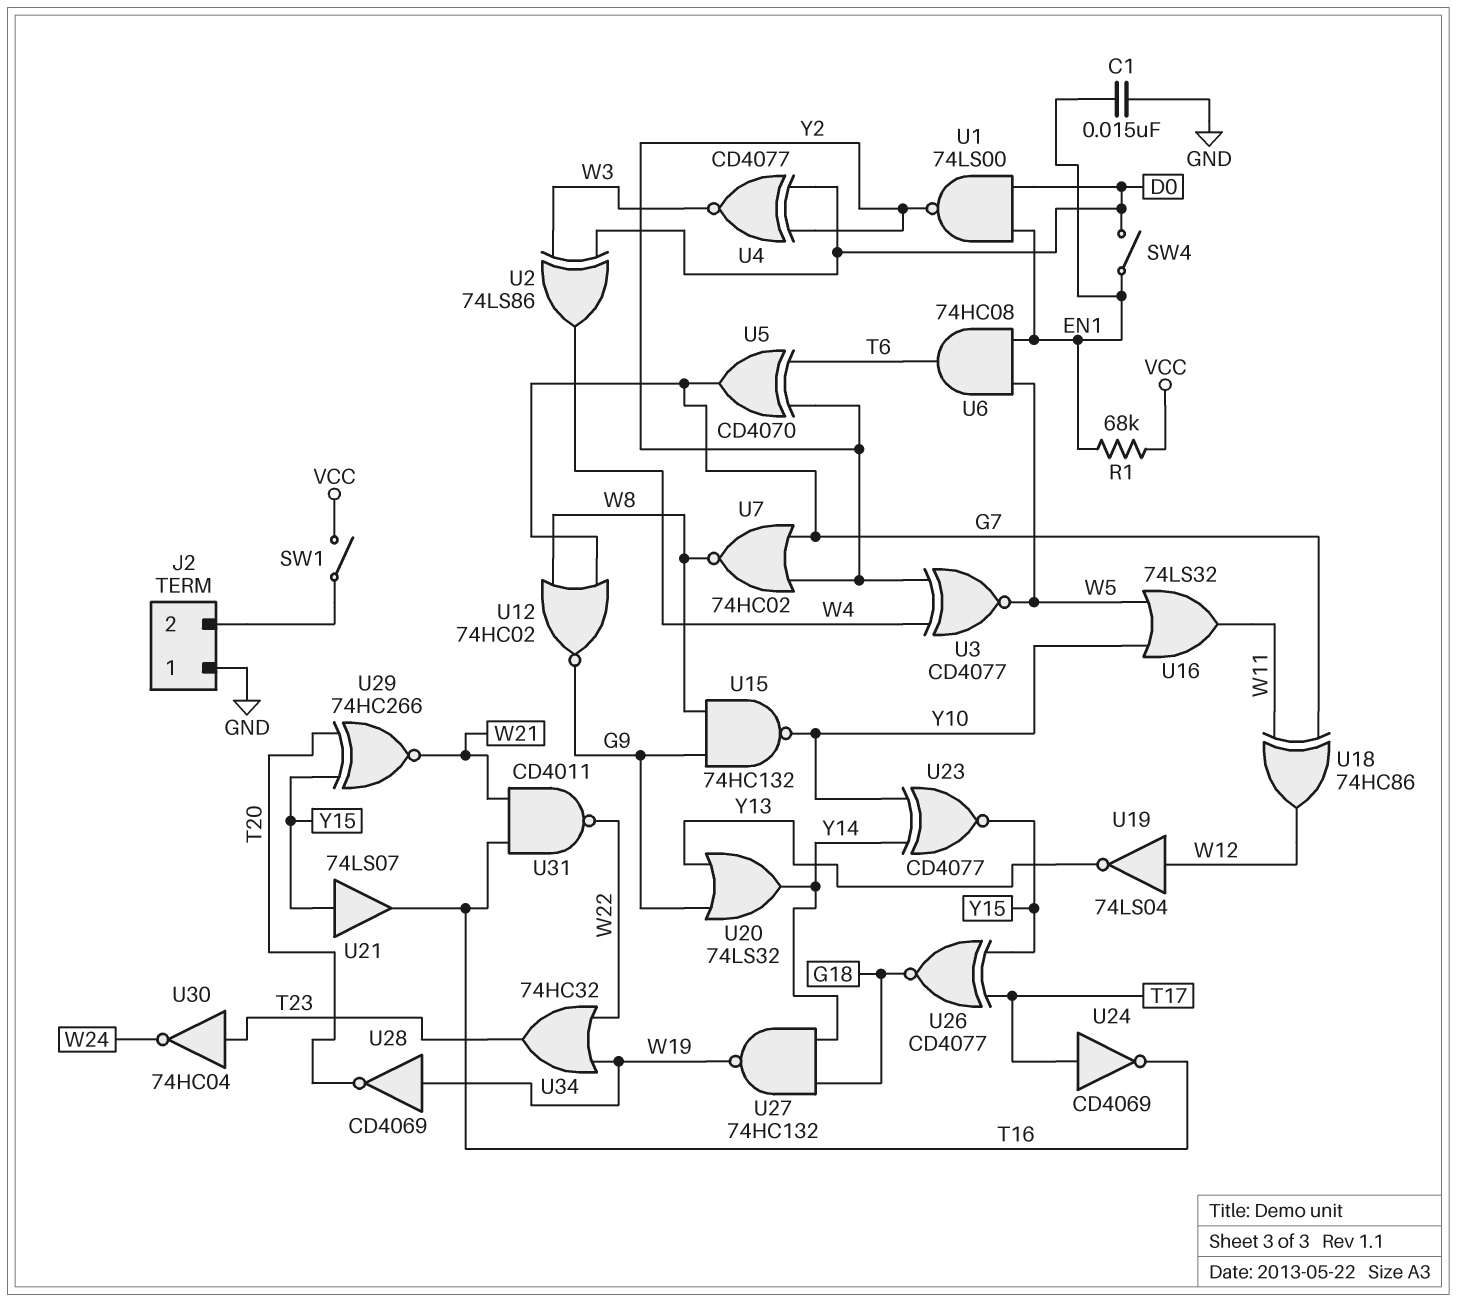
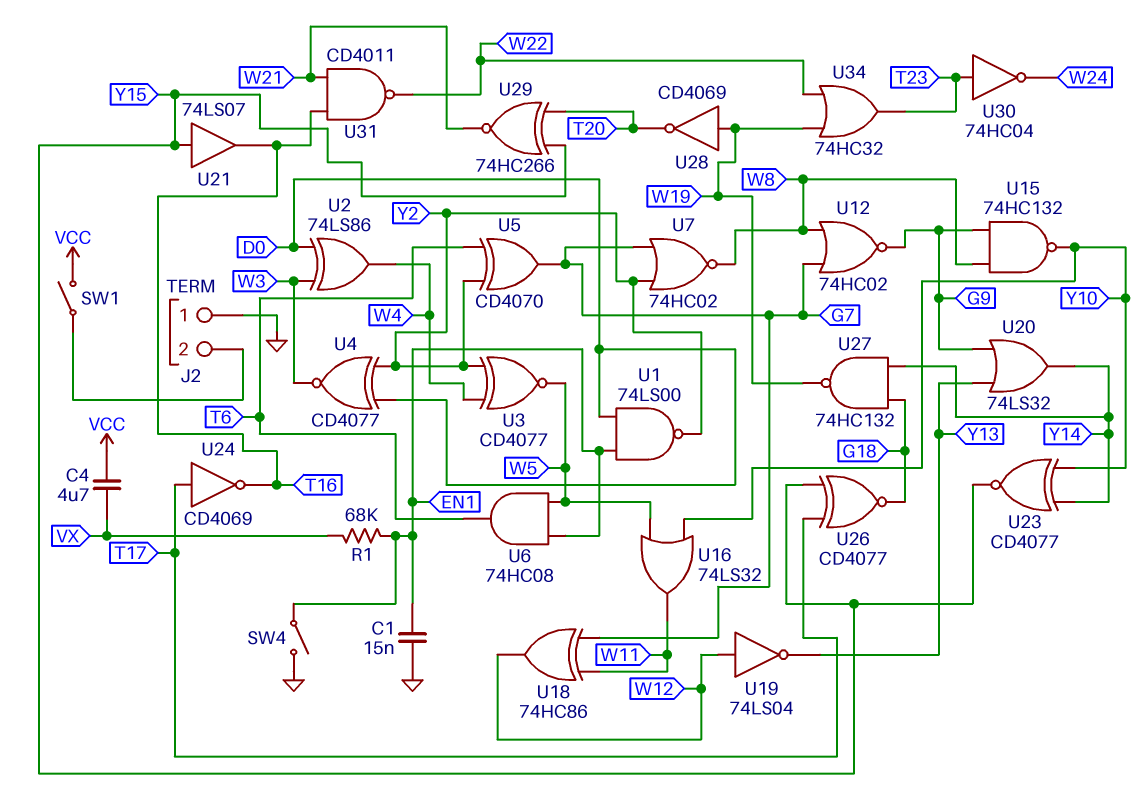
C4: none -> 4.7uF (VCC, VX)
R1: 68k (EN1, VCC) -> 68k (EN1, VX)
SW4: switch (D0, EN1) -> switch (EN1, GND)

